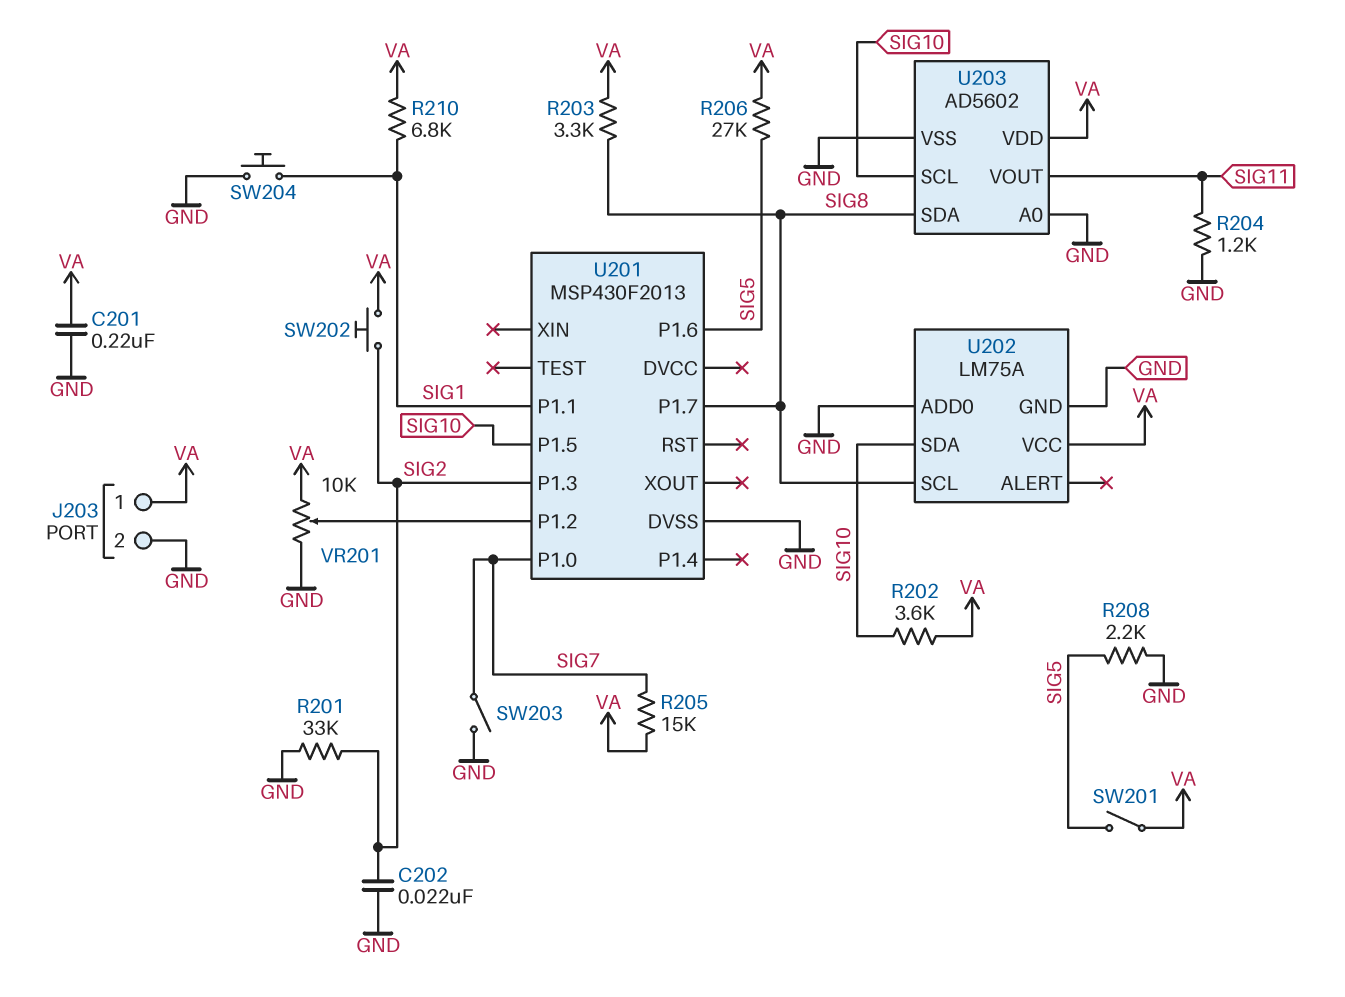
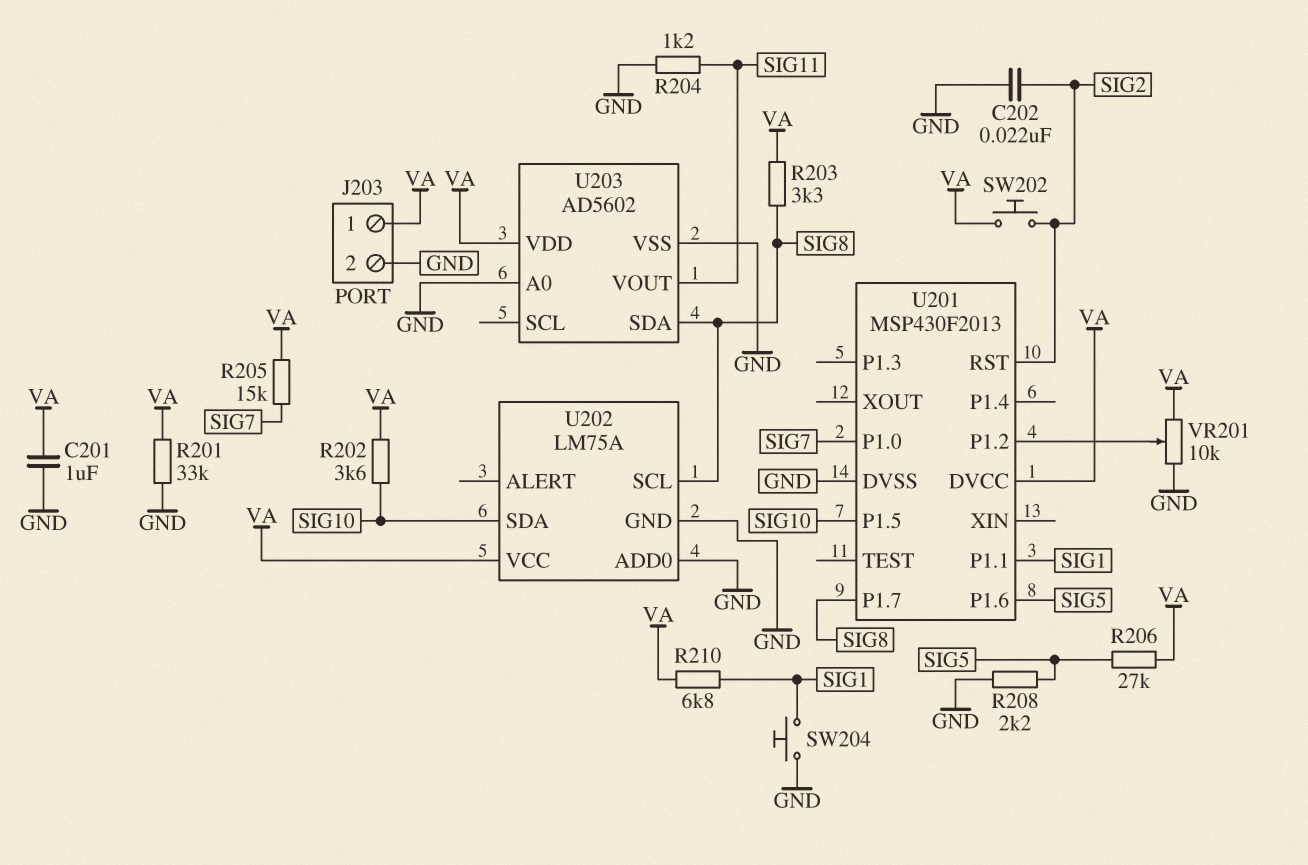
C201: 220nF (GND, VA) -> 1uF (GND, VA)
R201: 33k (GND, SIG2) -> 33k (GND, VA)
SW201: switch (SIG5, VA) -> none
SW203: switch (GND, SIG7) -> none
U201 pin DVCC: none -> VA
U201 pin P1.3: SIG2 -> none
U201 pin RST: none -> SIG2
U203 pin SCL: SIG10 -> none

